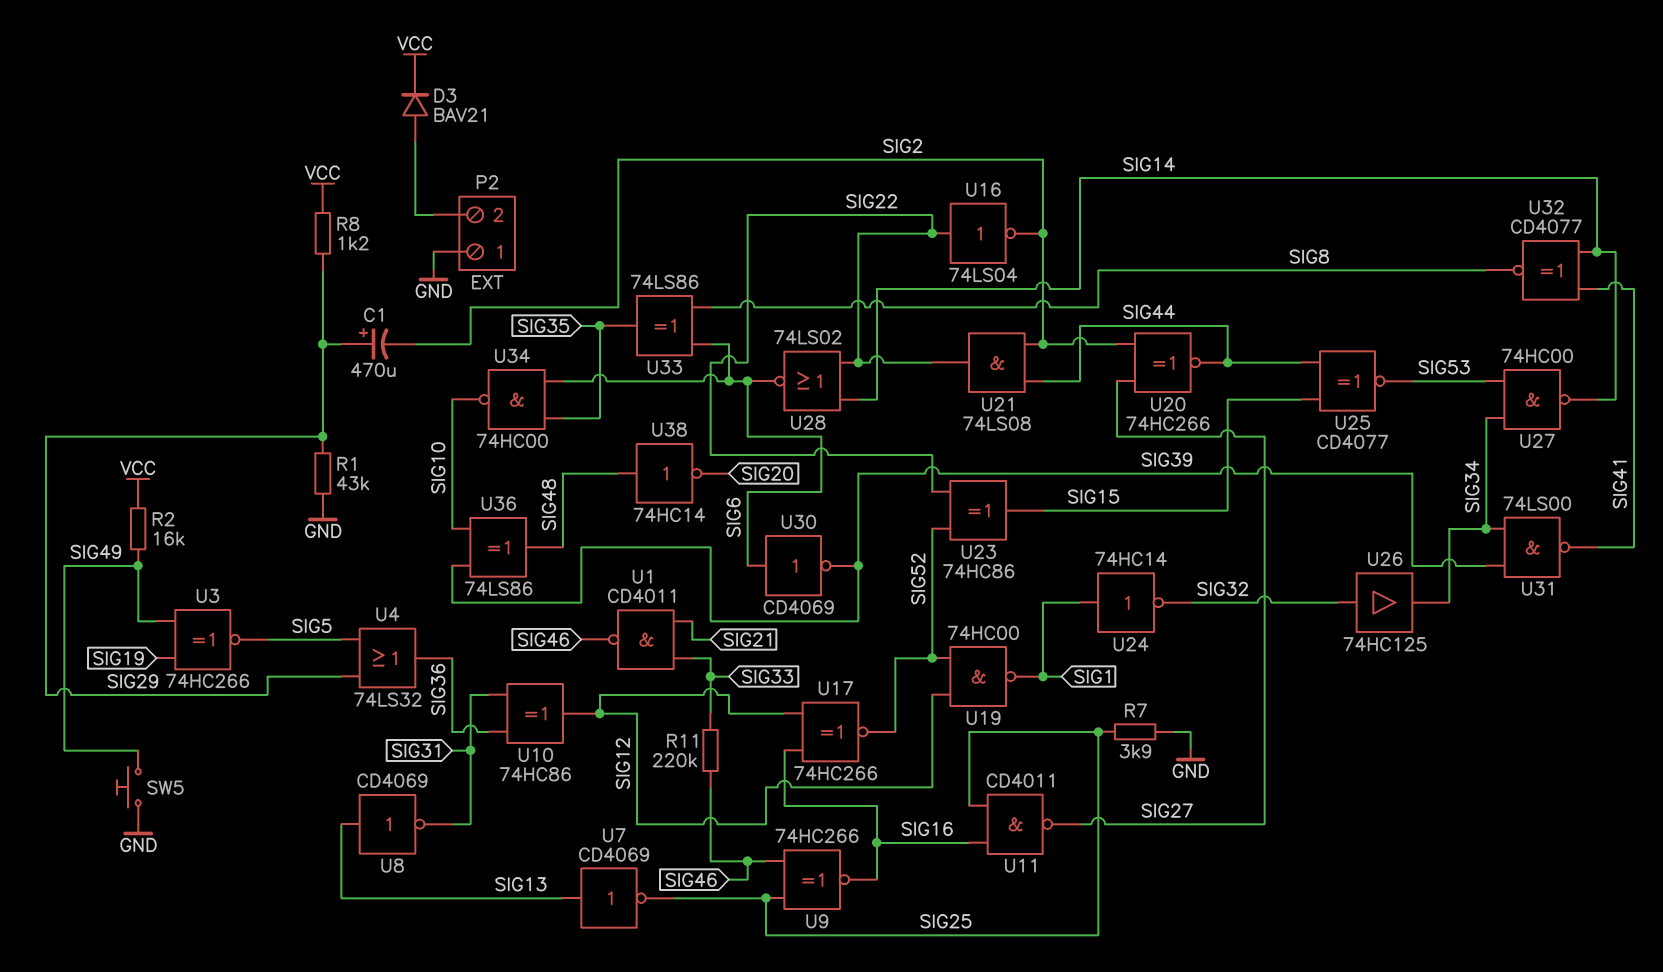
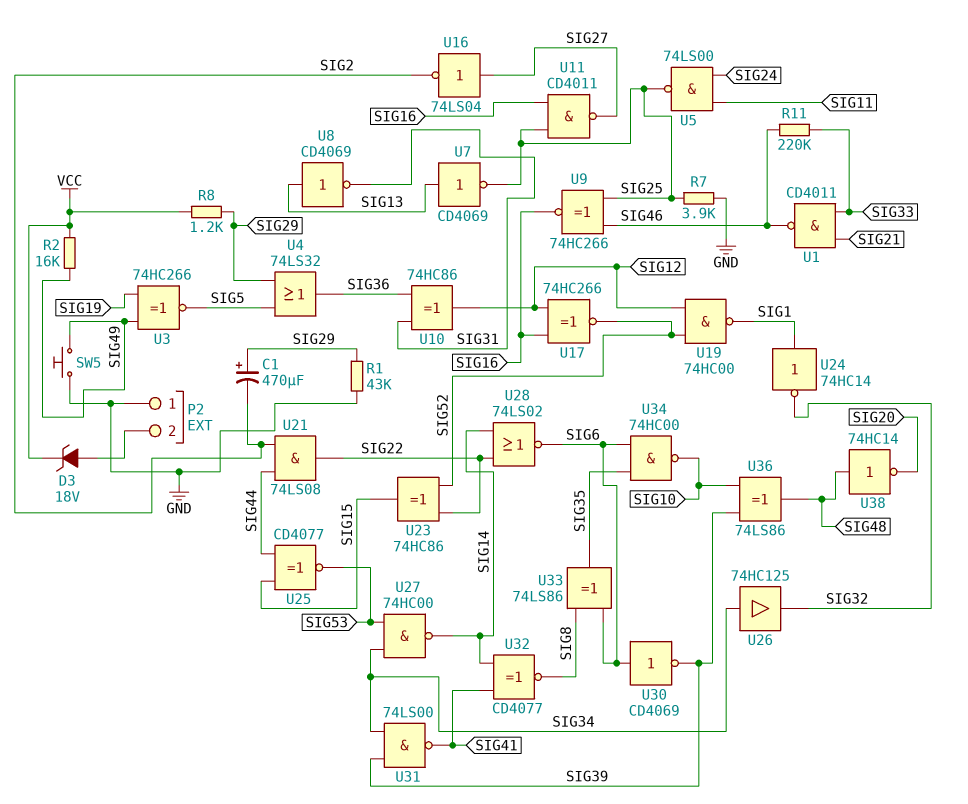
D3: diode BAV21 (A P2/2, K VCC) -> zener 18V (A P2/2, K VCC)
U5: none -> NAND 74LS00 (in SIG11, in SIG24, out SIG25)
U16: NOT 74LS04 (in SIG22, out SIG2) -> NOT 74LS04 (in SIG27, out SIG2)
U20: XNOR 74HC266 (in SIG2, in SIG27, out SIG44) -> none
U26: buffer 74HC125 (in SIG32, out SIG34) -> buffer 74HC125 (in SIG34, out SIG32)

